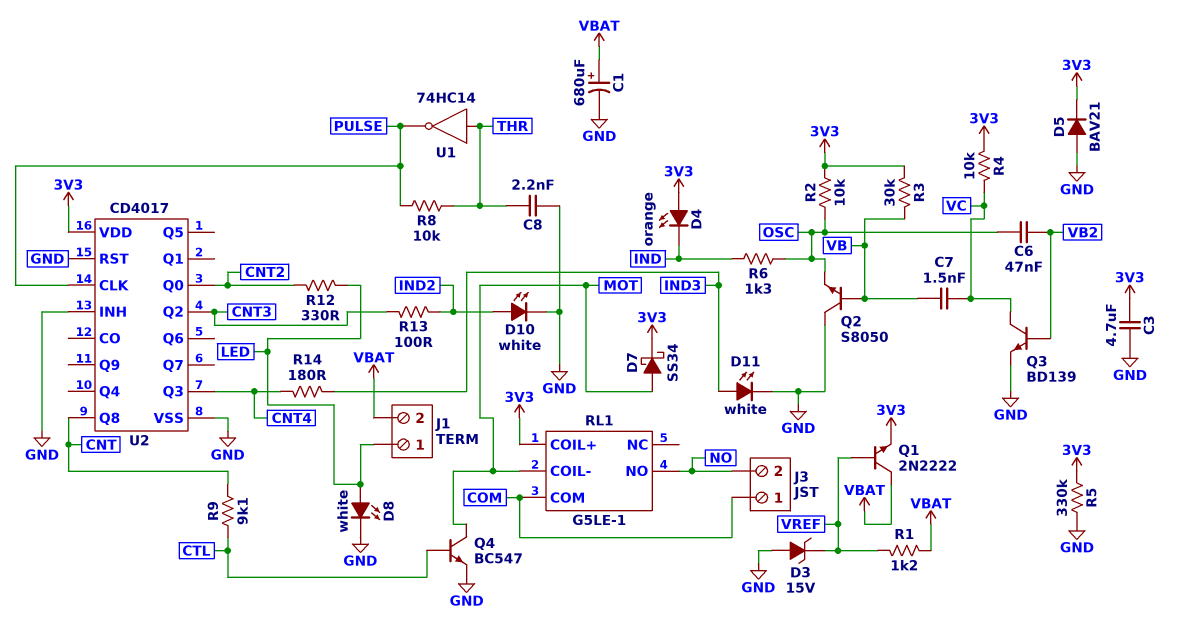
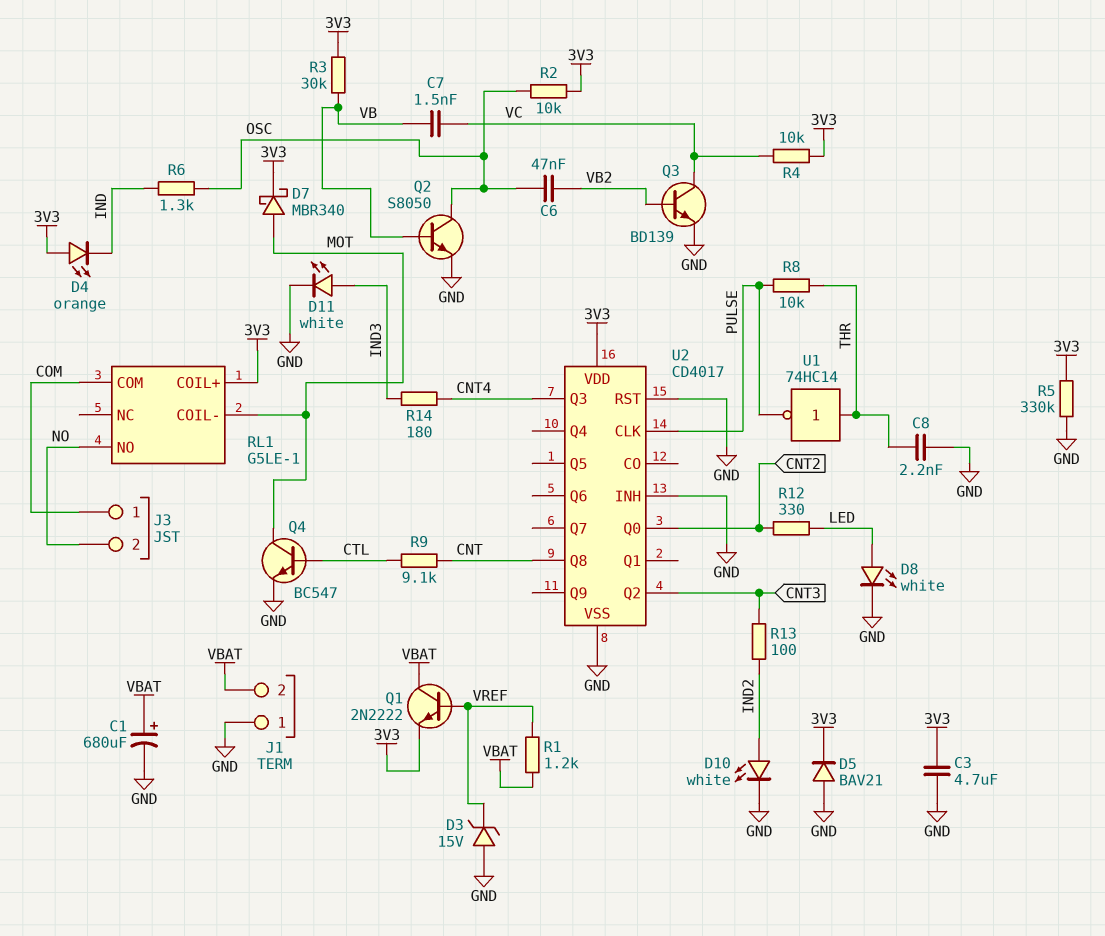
D7: schottky SS34 (A MOT, K 3V3) -> schottky MBR340 (A MOT, K 3V3)
J1 pin 1: LED -> GND
Q2: NPN S8050 (B VB, C GND, E OSC) -> NPN S8050 (B VB, C OSC, E GND)

